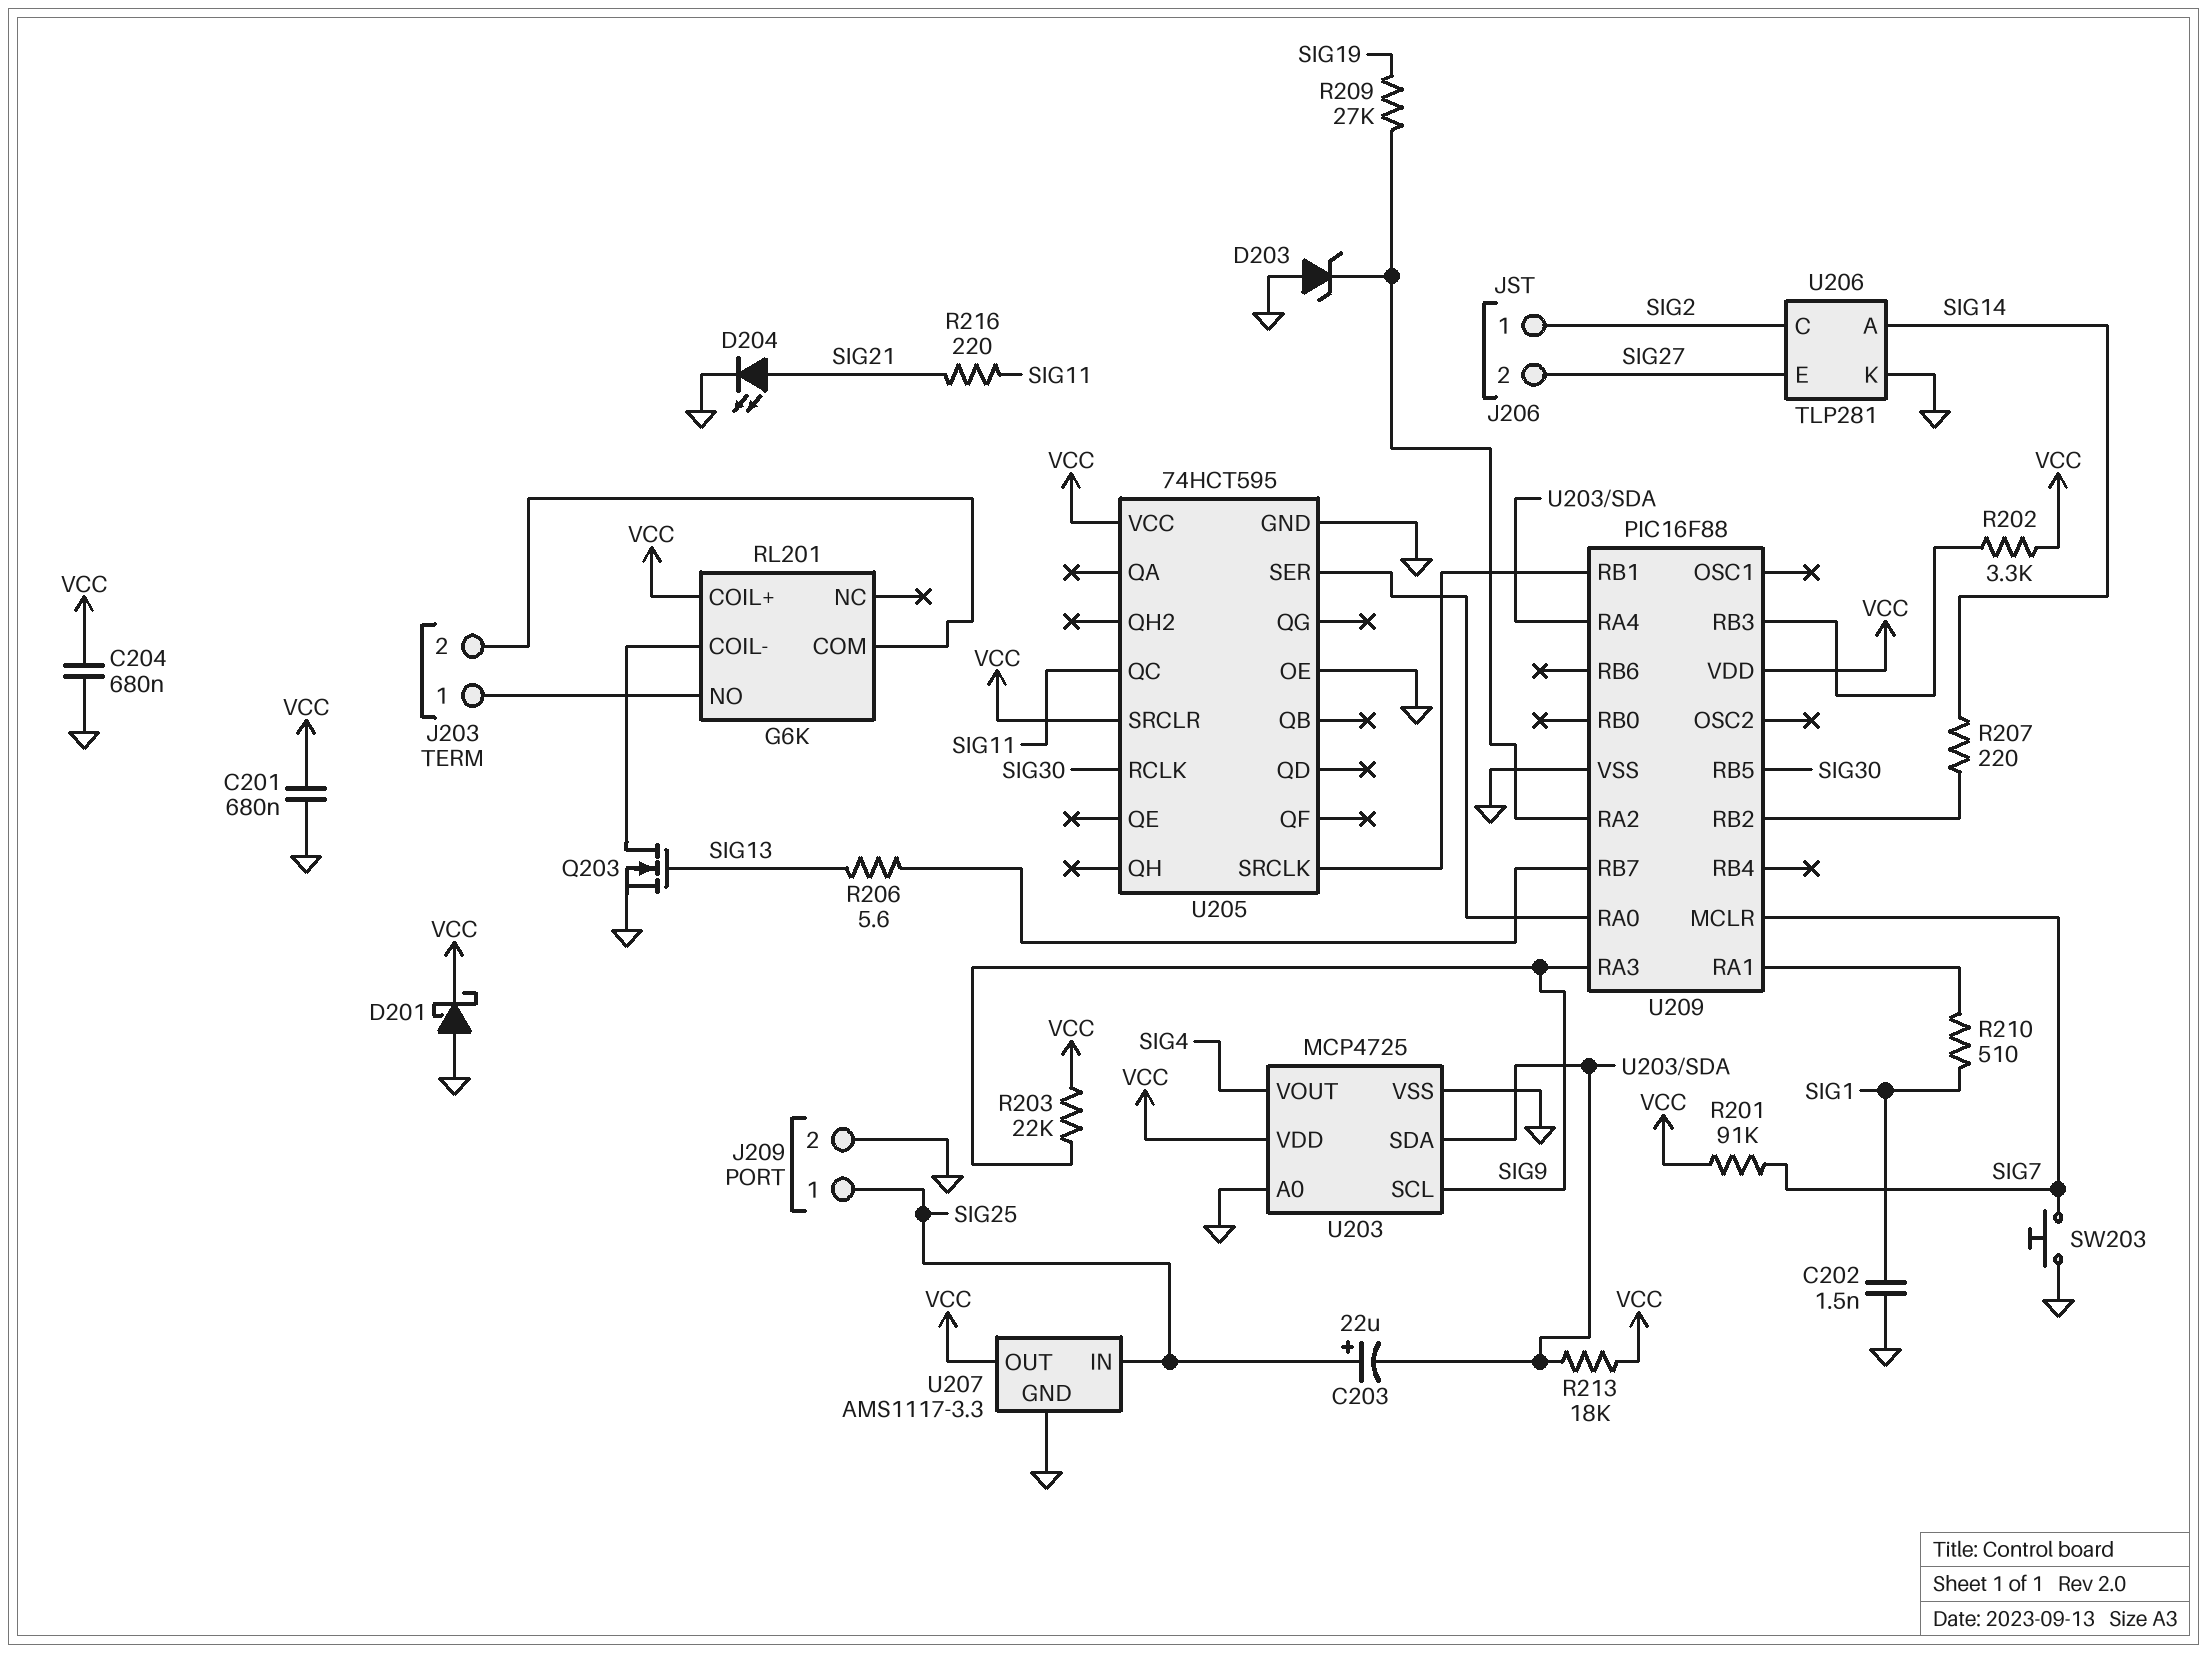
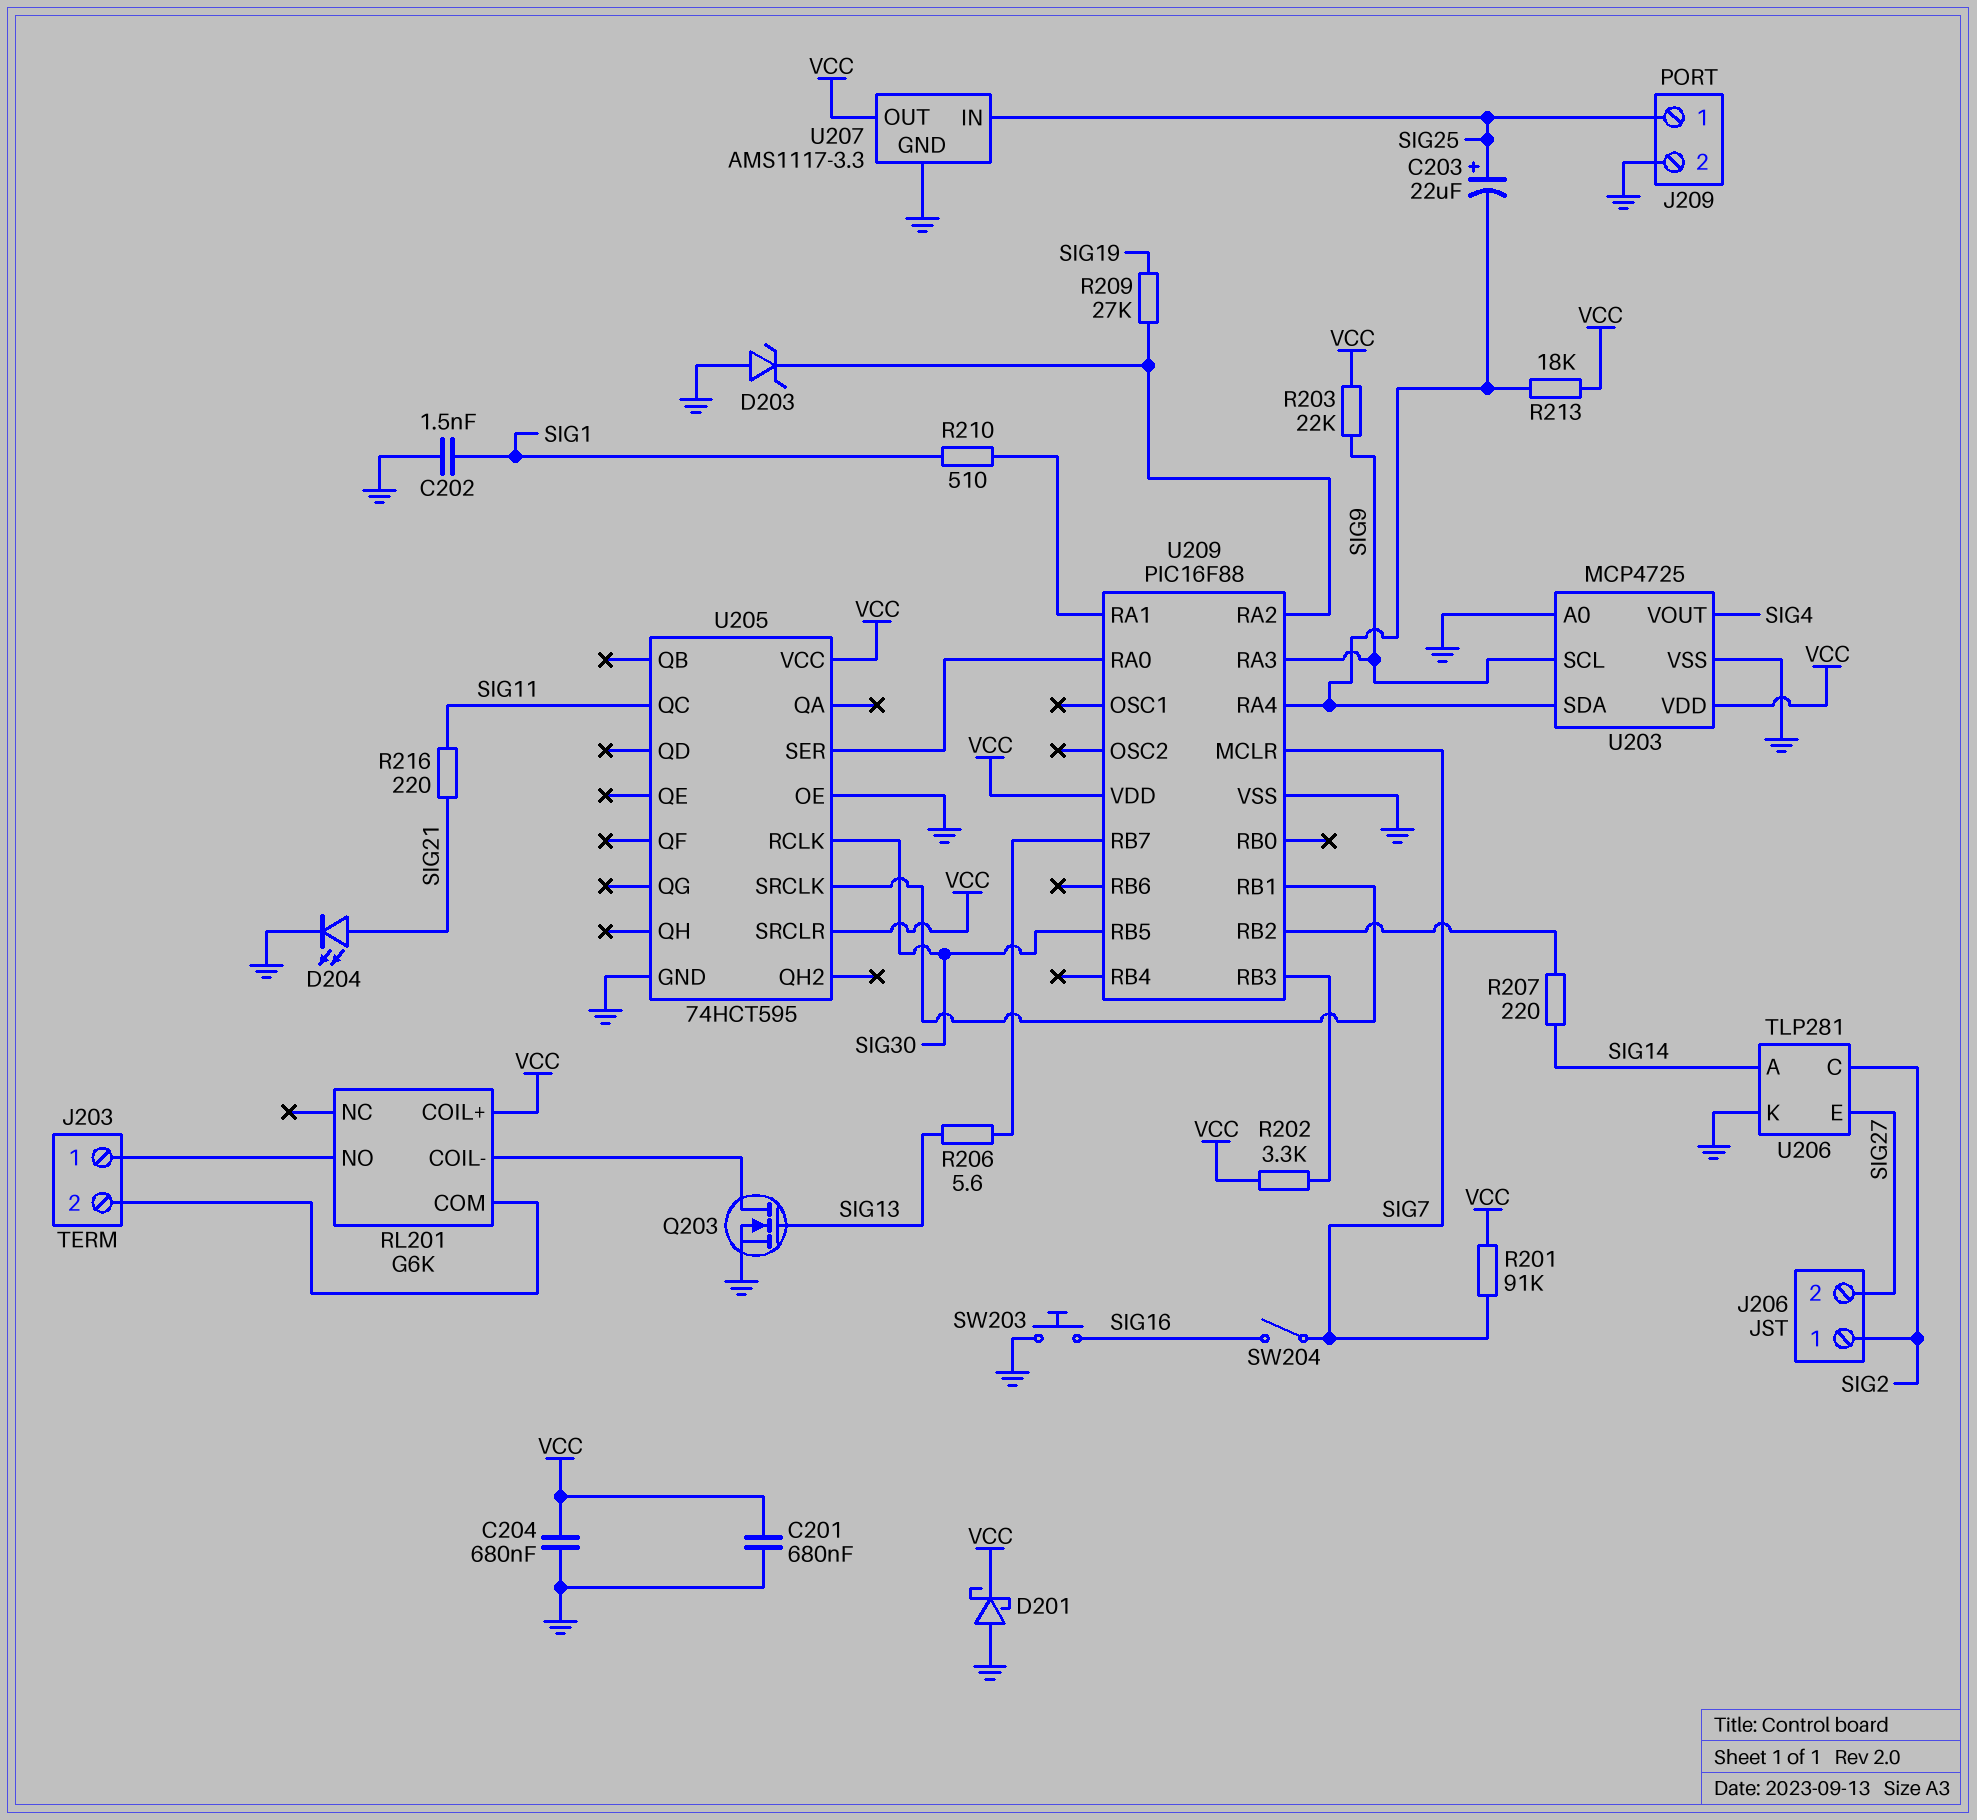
SW203: button (GND, SIG7) -> button (GND, SIG16)
SW204: none -> switch (SIG7, SIG16)

